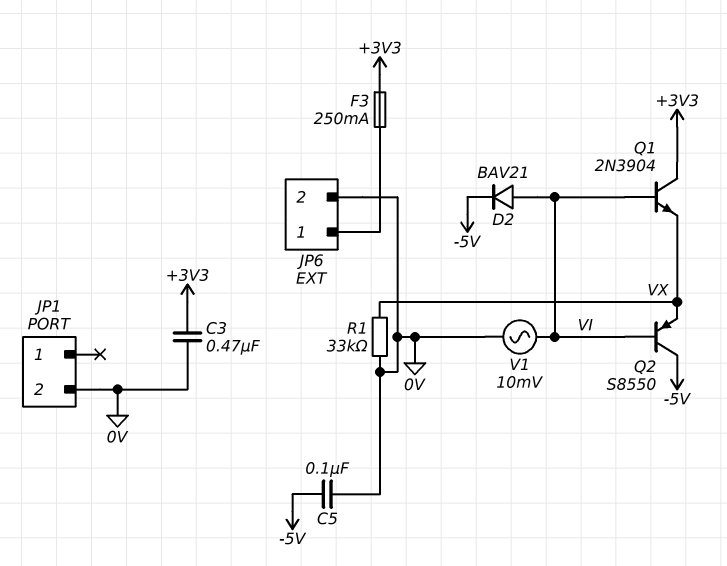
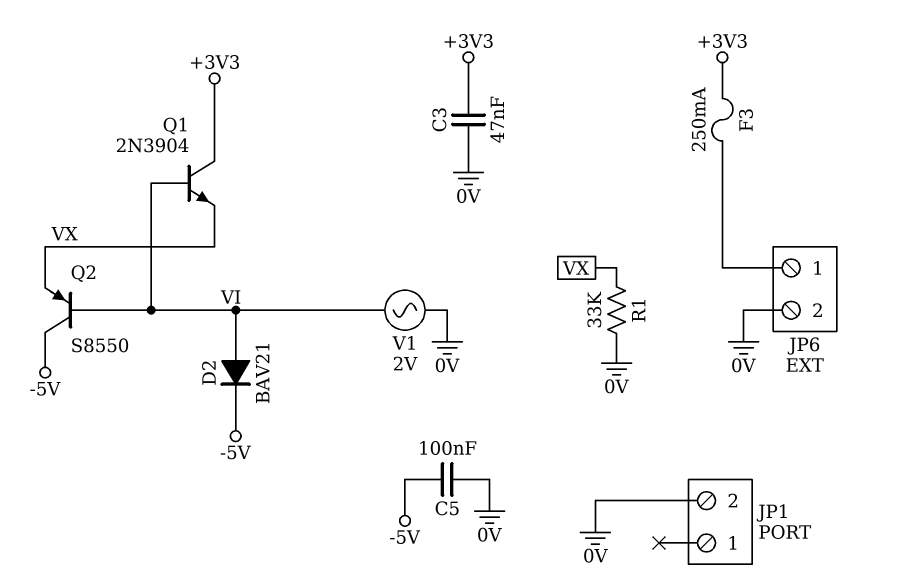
C3: 470nF (+3V3, 0V) -> 47nF (+3V3, 0V)
V1: AC 10mV (0V, VI) -> AC 2V (0V, VI)

